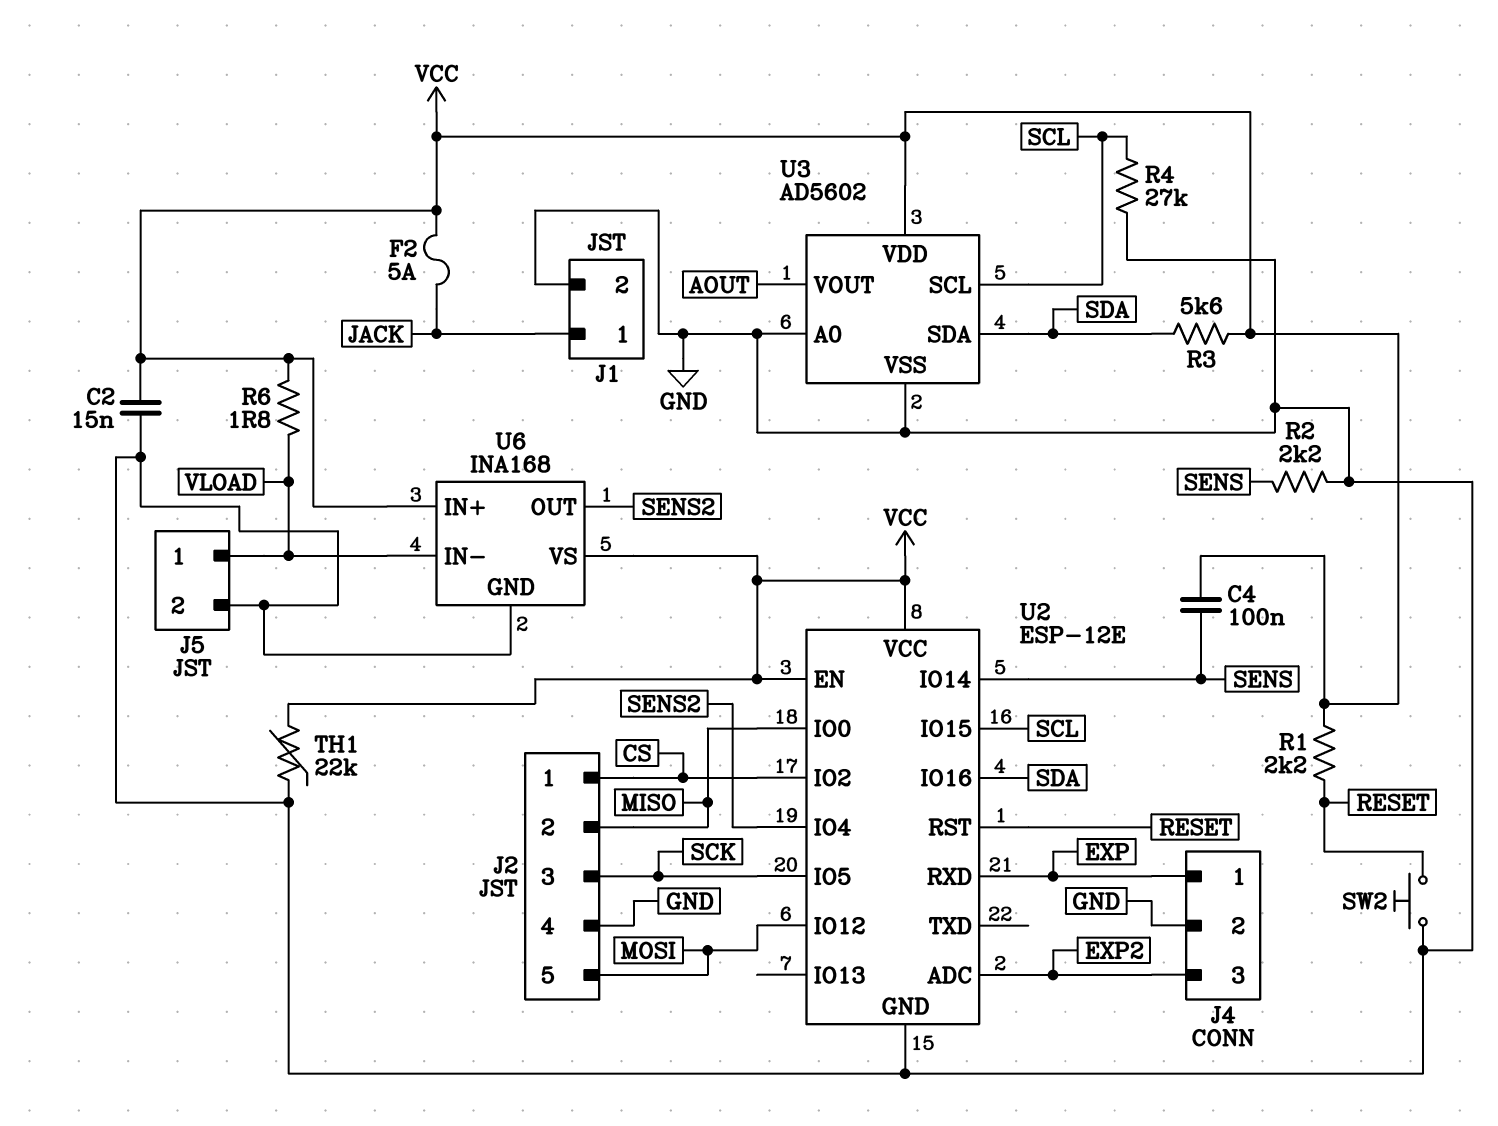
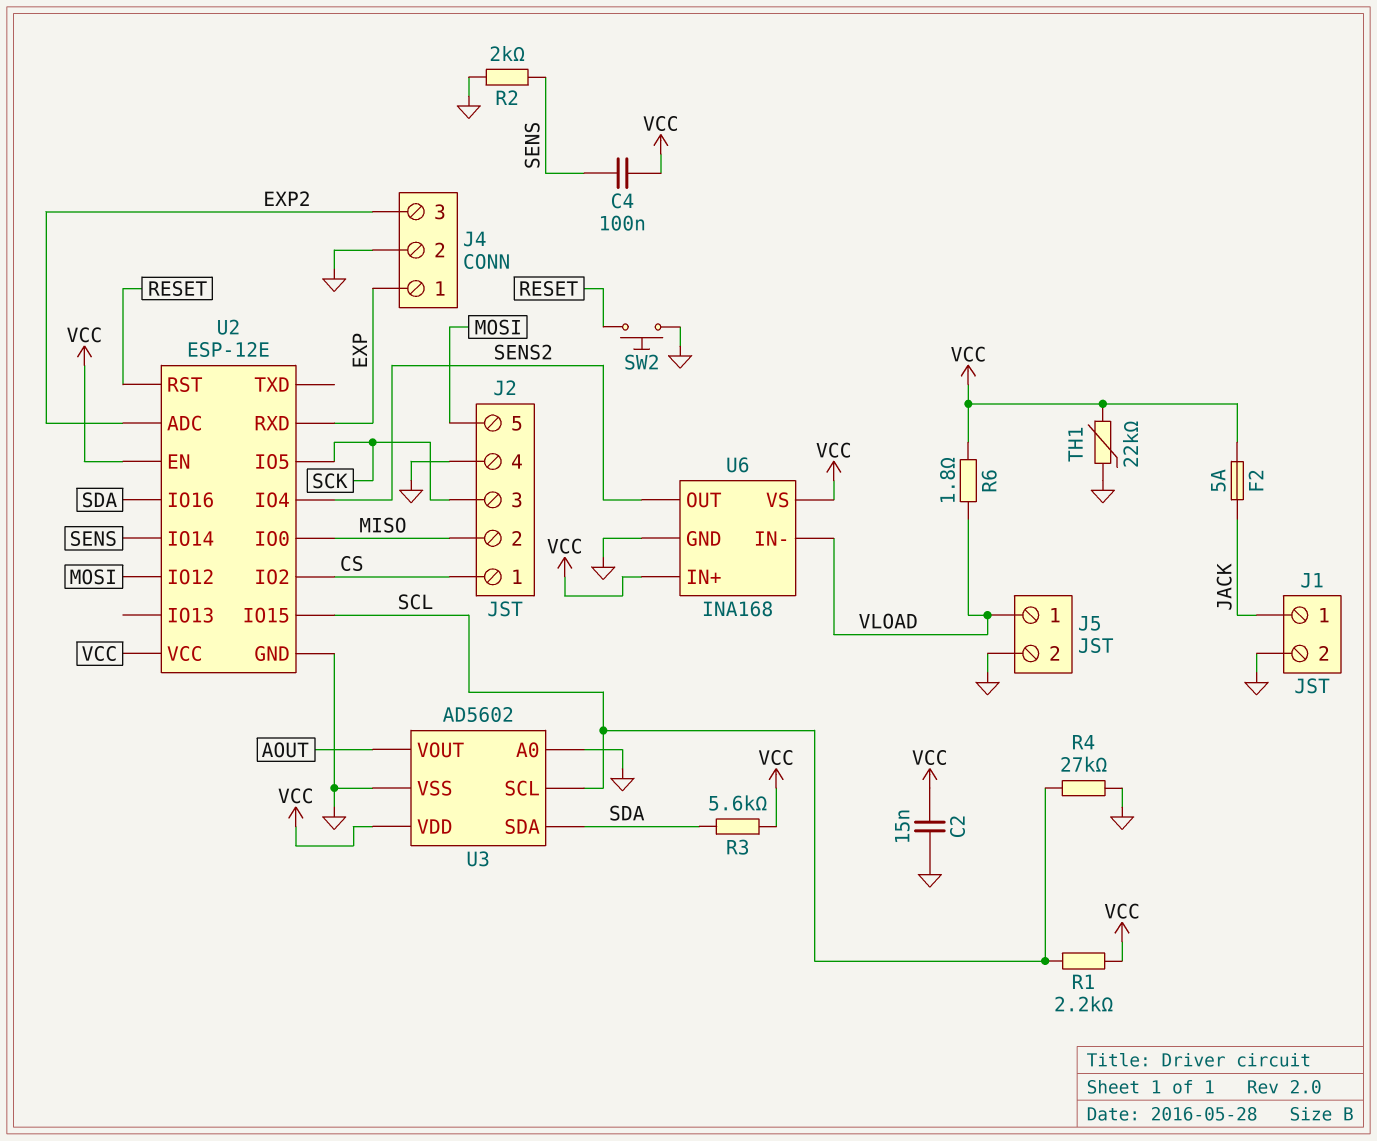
R1: 2.2k (RESET, VCC) -> 2.2k (SCL, VCC)
R2: 2.2k (GND, SENS) -> 2k (GND, SENS)

